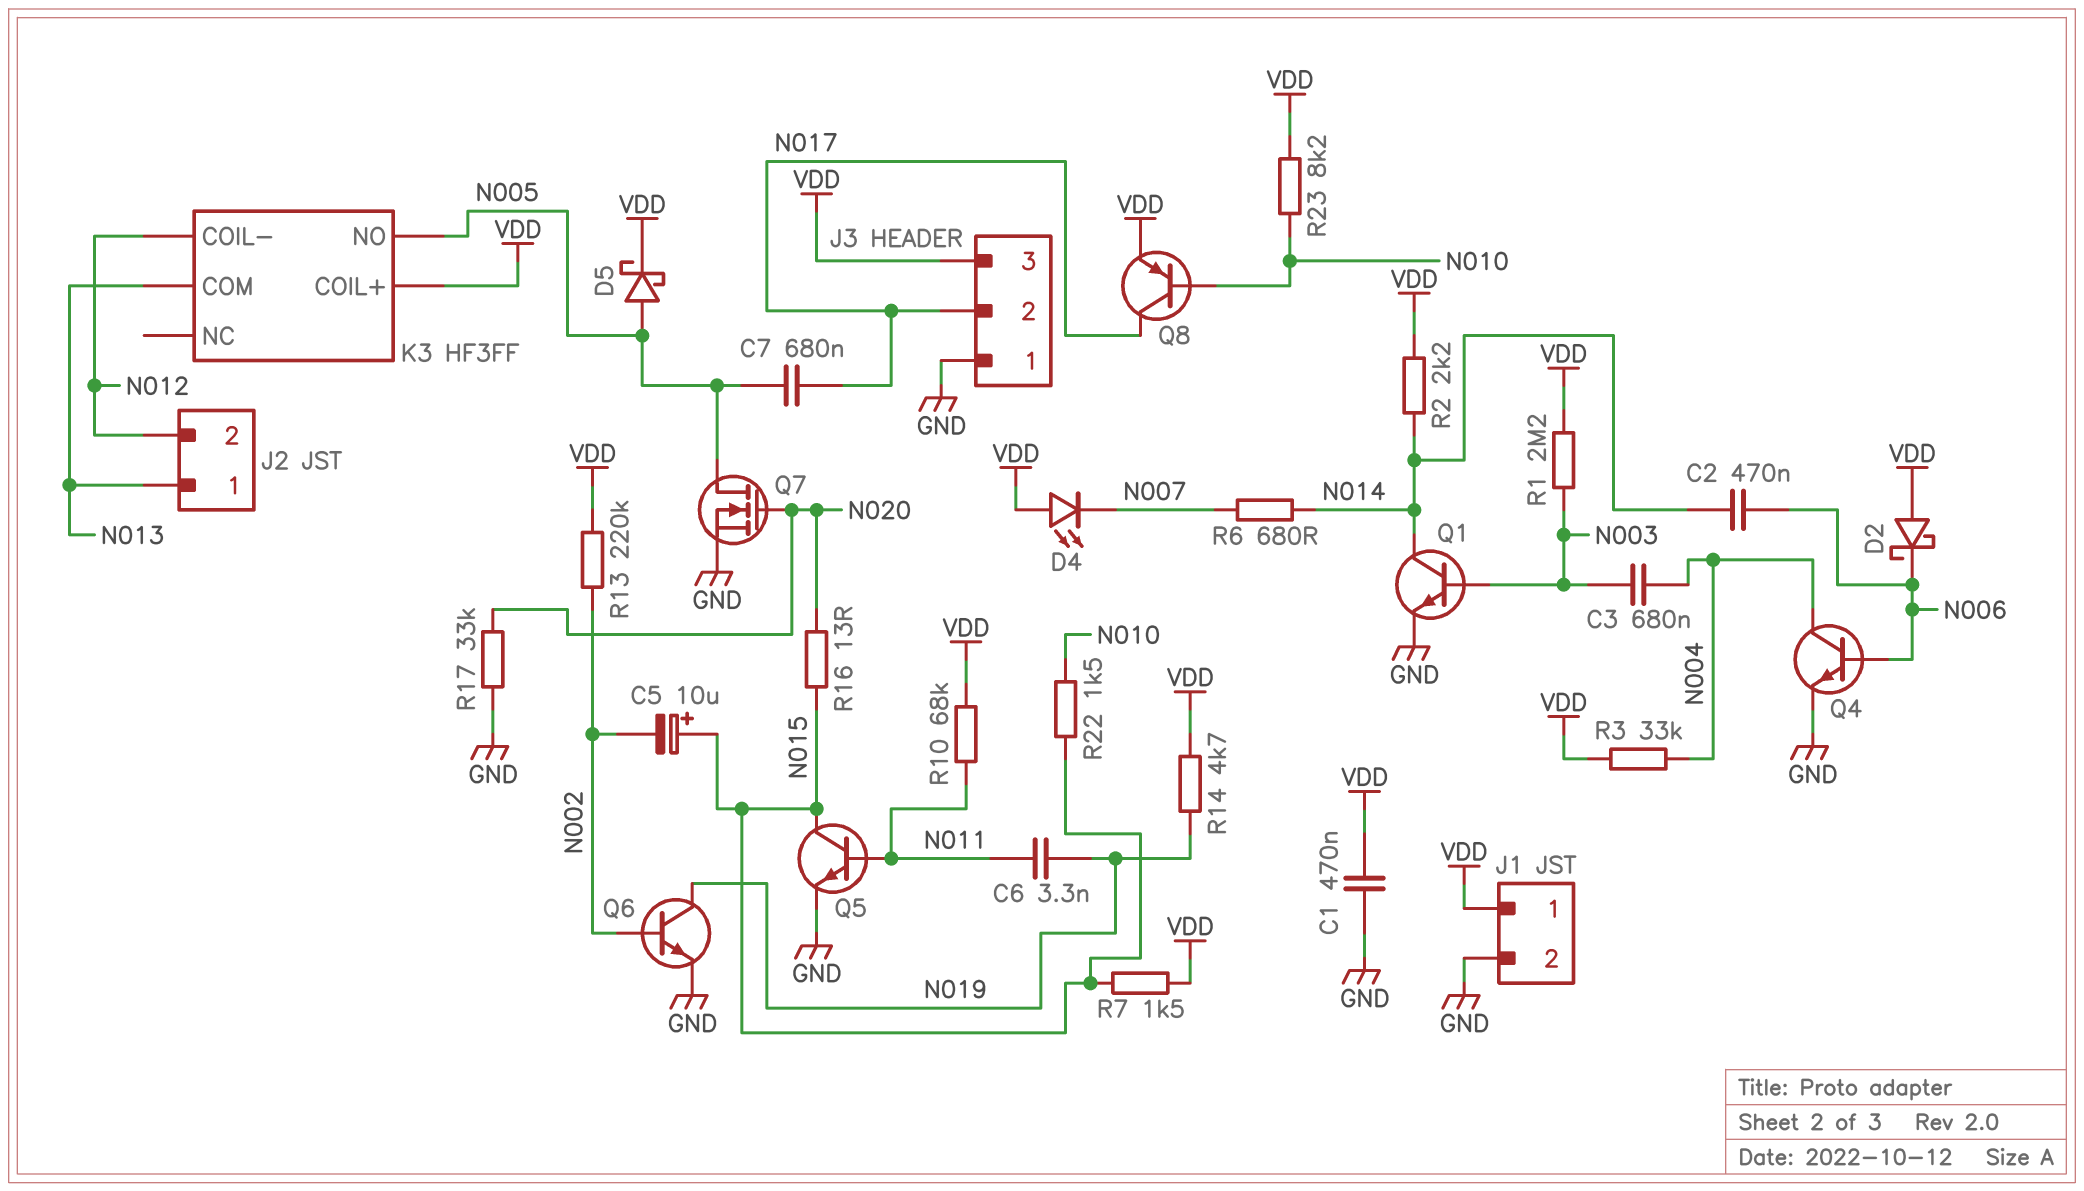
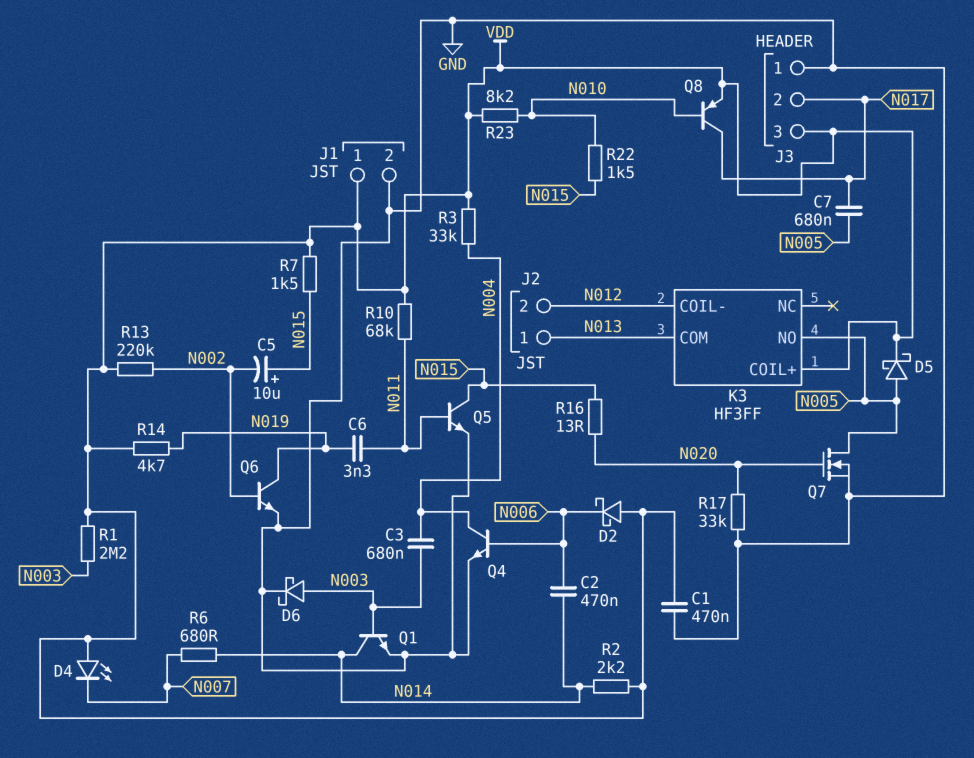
D6: none -> schottky (A N003, K GND)

